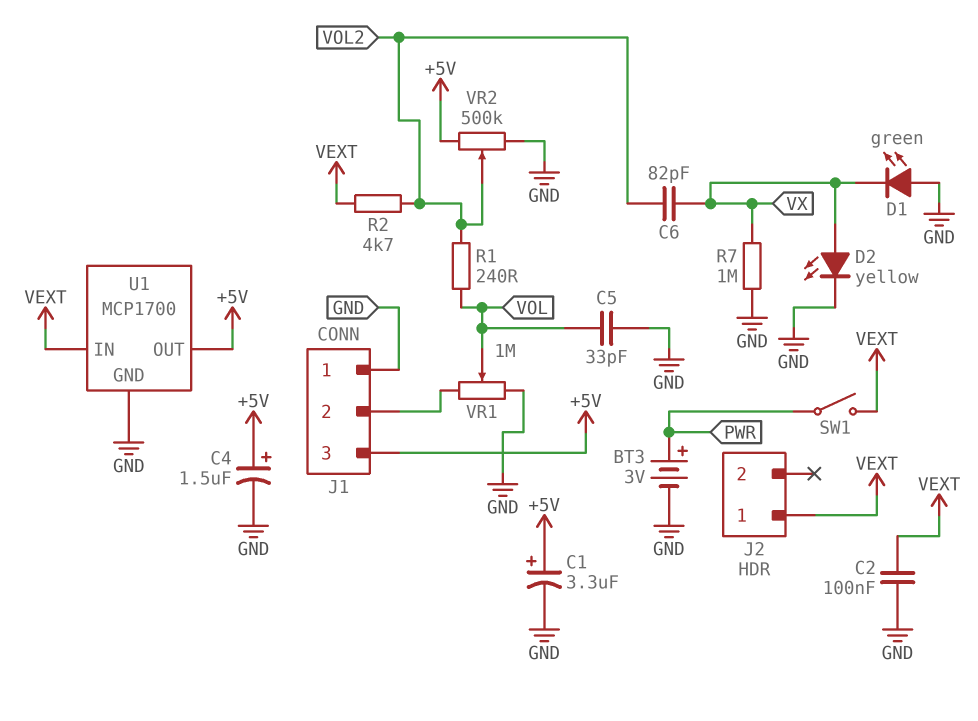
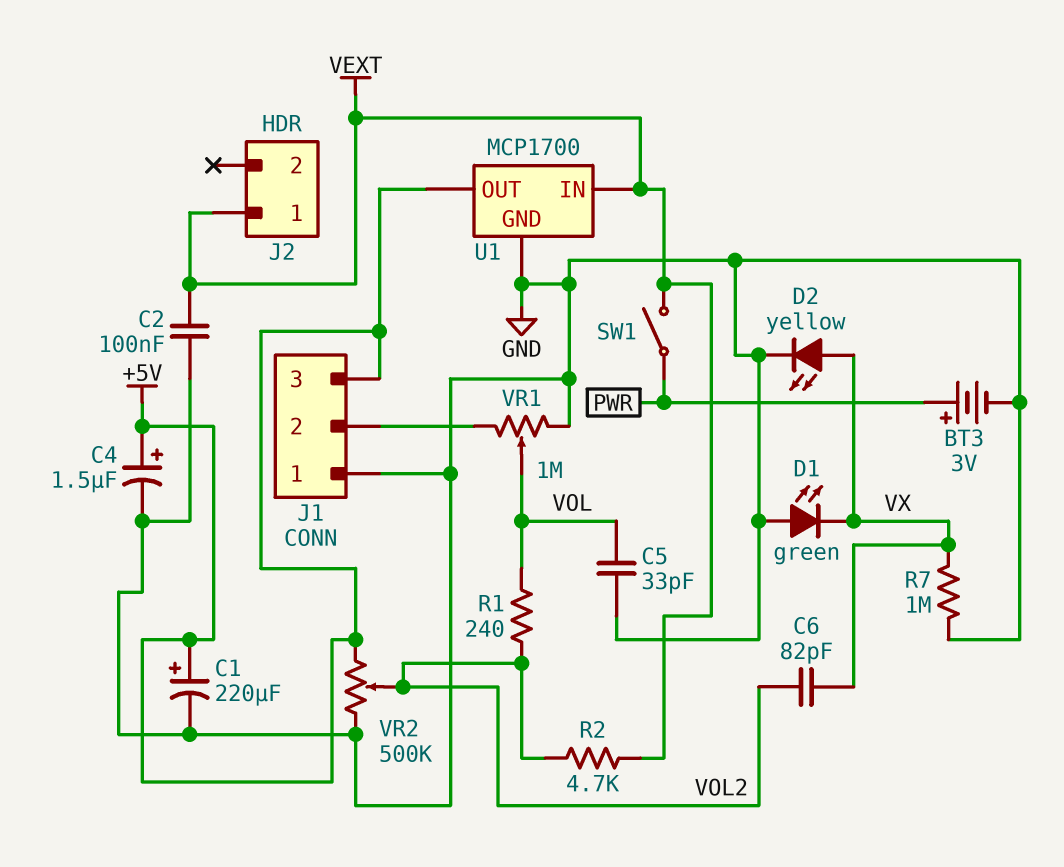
C1: 3.3uF (plus +5V, minus GND) -> 220uF (plus +5V, minus GND)

